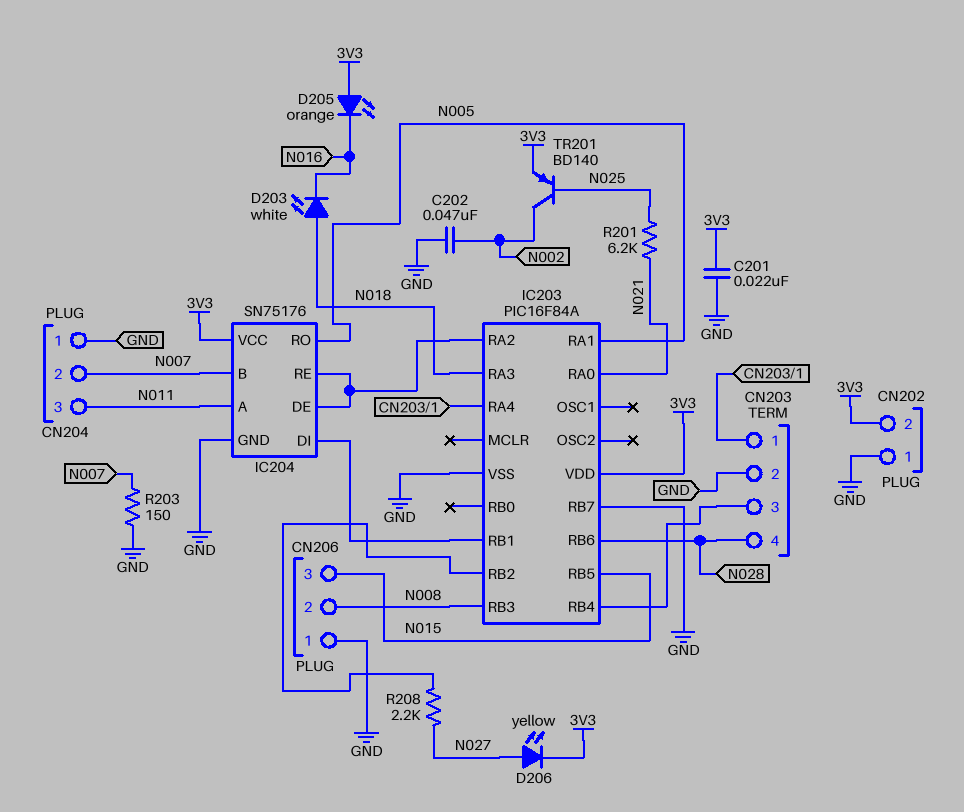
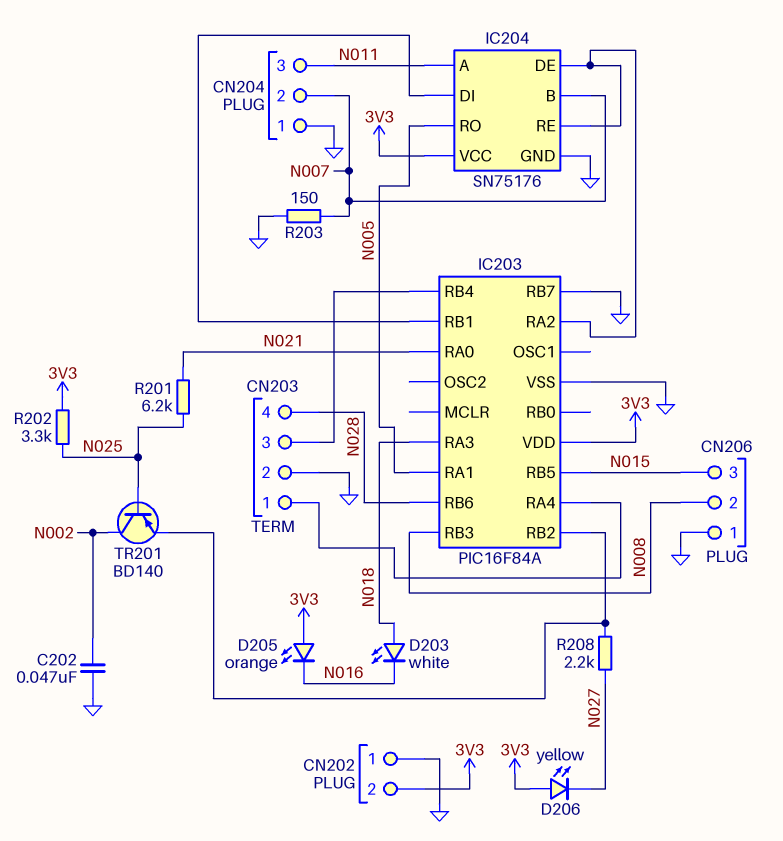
C201: 22nF (3V3, GND) -> none
D206: LED yellow (A N027, K 3V3) -> LED yellow (A 3V3, K N027)
R202: none -> 3.3k (3V3, N025)
TR201: PNP BD140 (B N025, C N002, E 3V3) -> PNP BD140 (B N025, C N002, E IC203/RB2)

